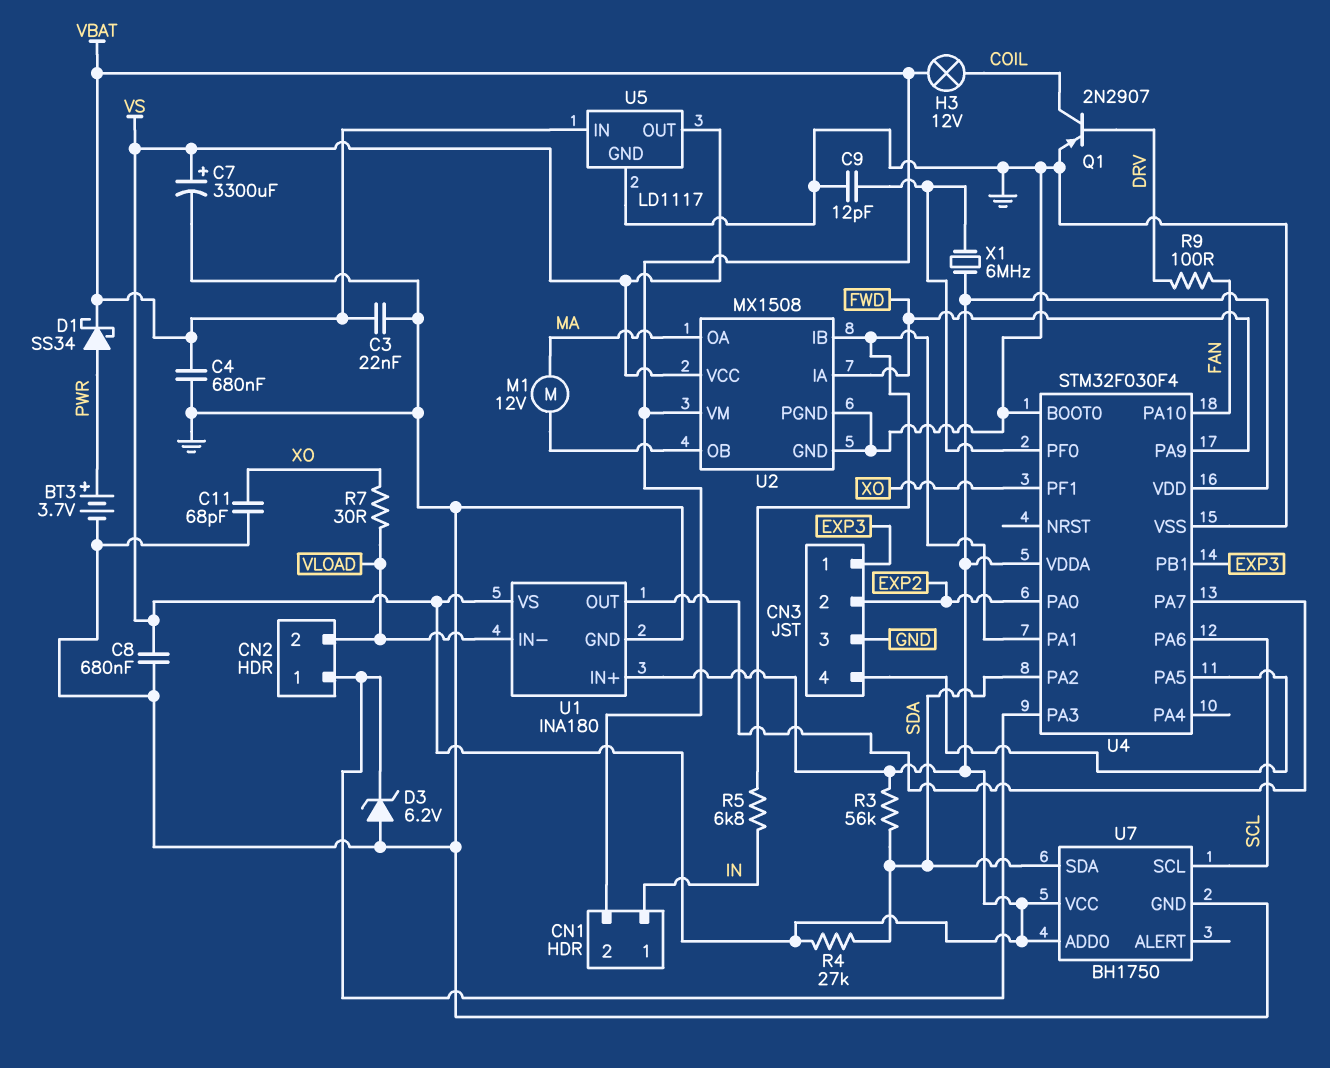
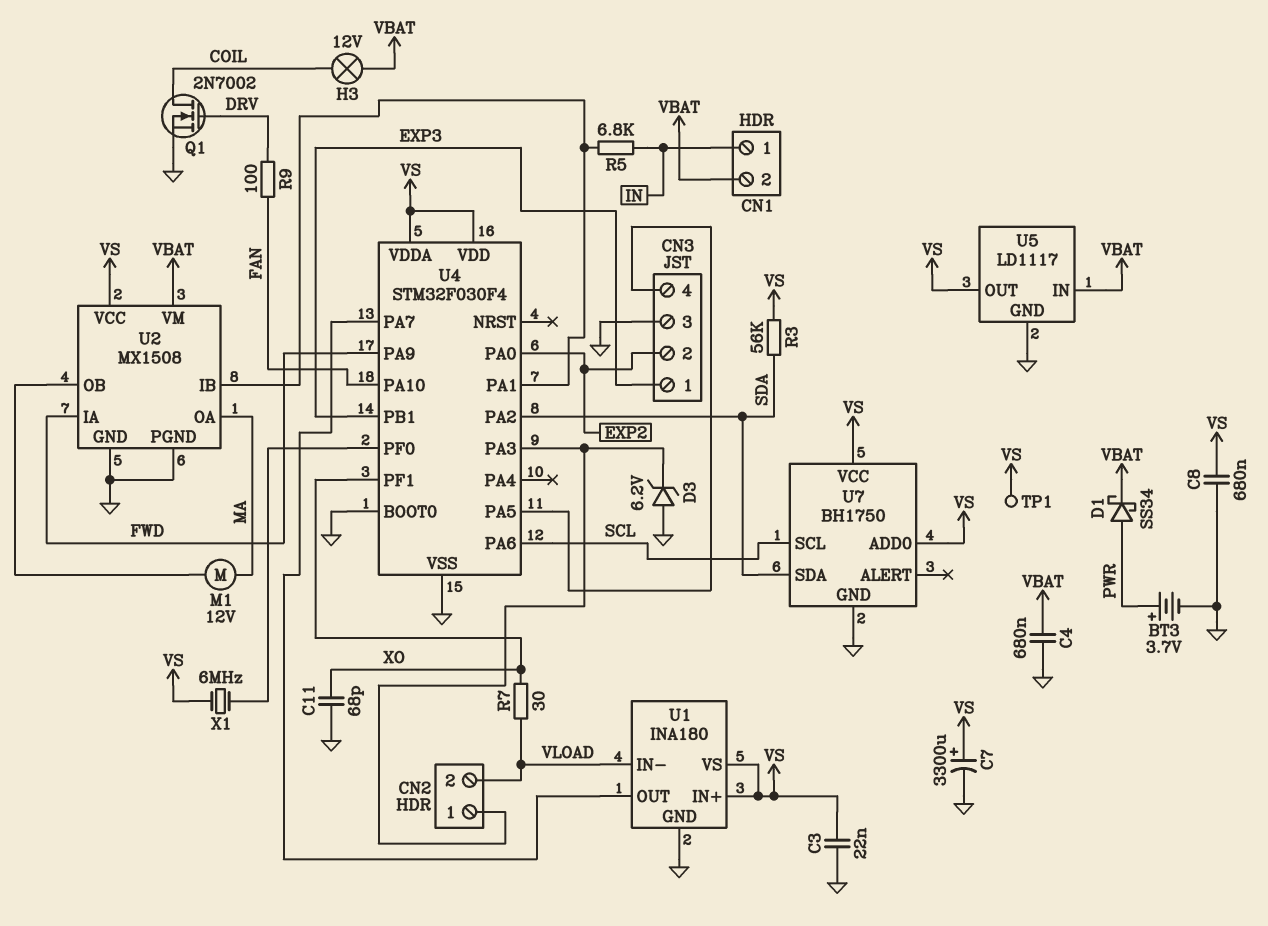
C3: 22nF (GND, VBAT) -> 22nF (GND, VS)
C9: 12pF (GND, U4/PF0) -> none
Q1: PNP 2N2907 (B DRV, C COIL, E GND) -> NMOS 2N7002 (G DRV, D COIL, S GND)
R4: 27k (SDA, VS) -> none
TP1: none -> test point (VS)

